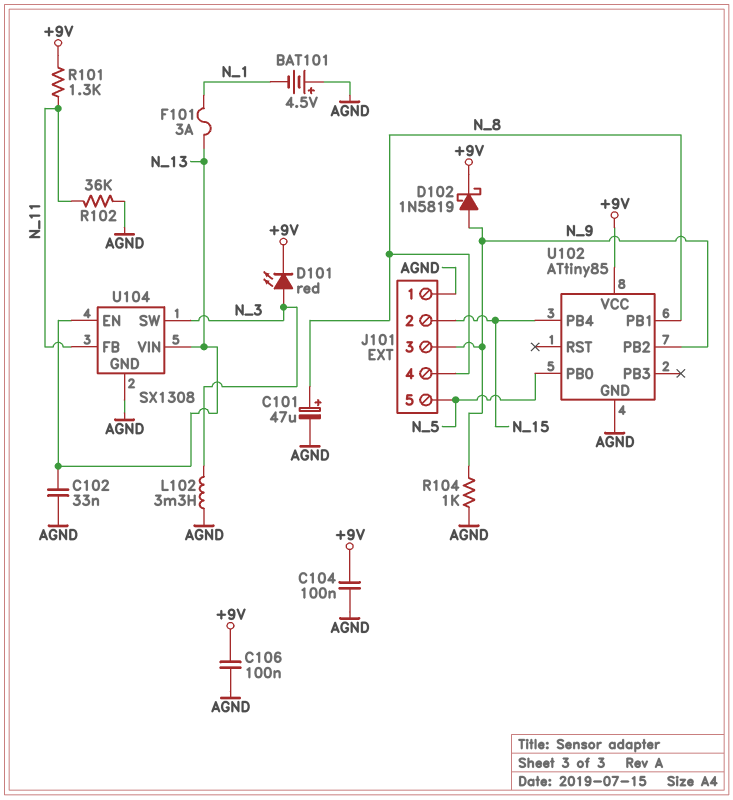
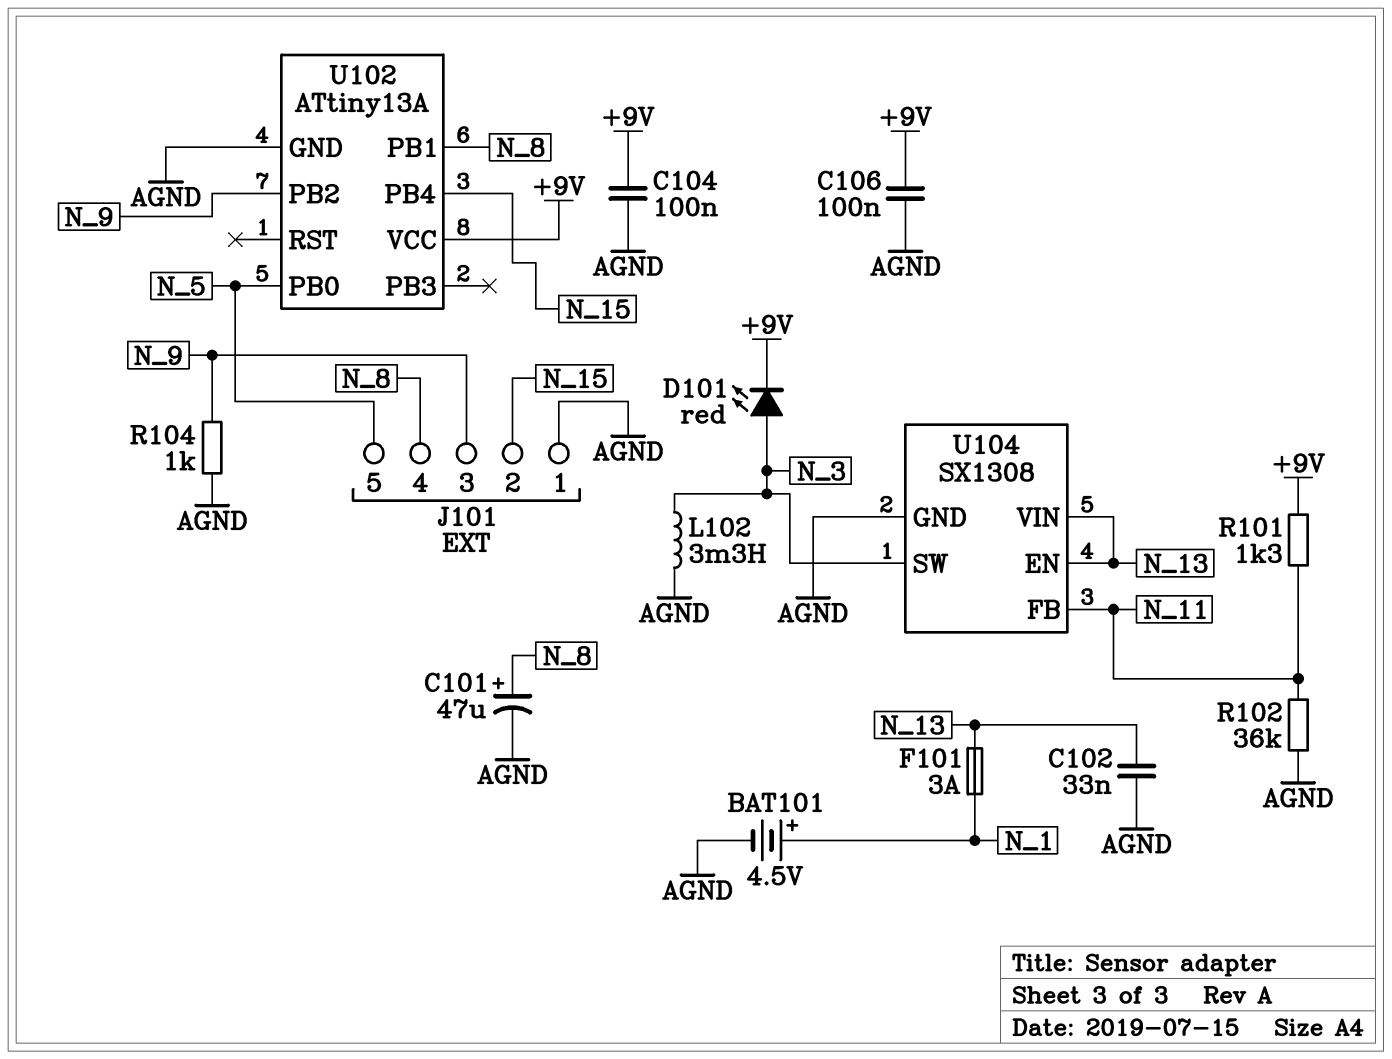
BAT101: 4.5V (plus AGND, minus N_1) -> 4.5V (plus N_1, minus AGND)
D102: schottky 1N5819 (A N_9, K +9V) -> none
U102: ATtiny85 -> ATtiny13A

